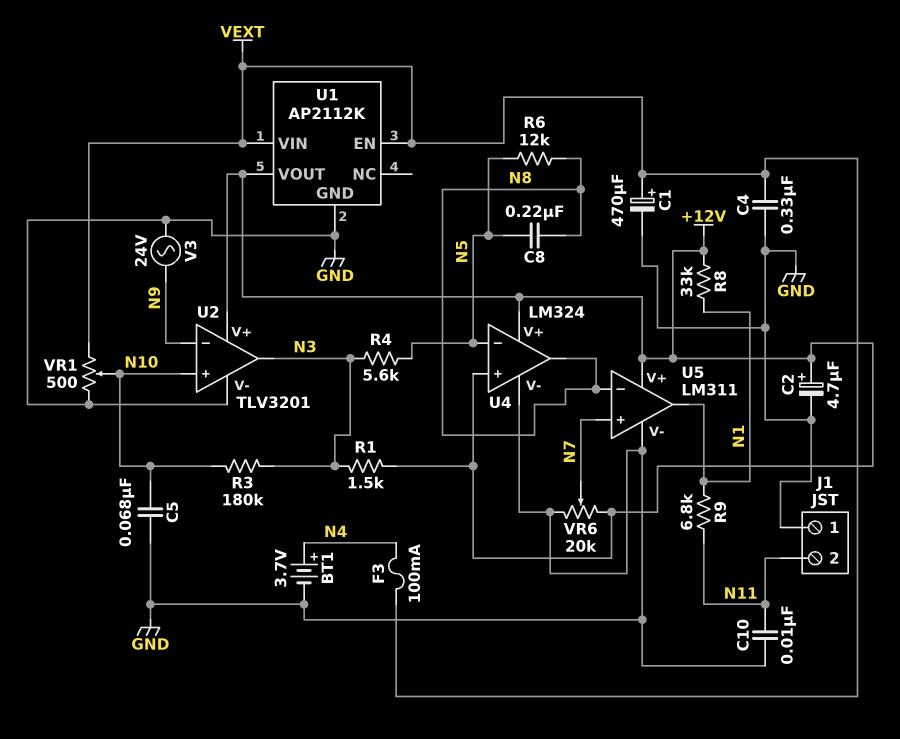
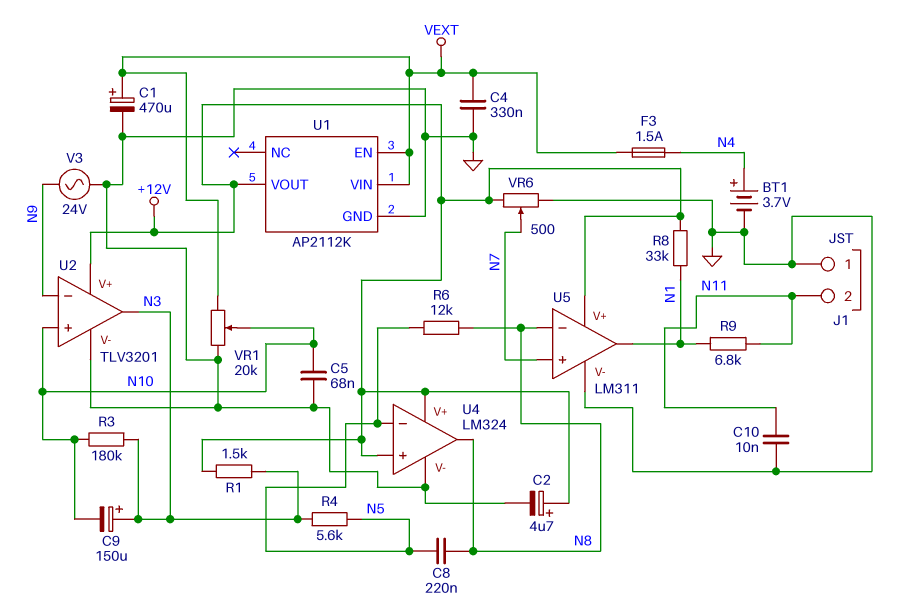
C9: none -> 150uF (plus N3, minus N10)
F3: 100mA (N4, VEXT) -> 1.5A (N4, VEXT)
VR1: 500 (GND, VEXT, wiper N10) -> 20k (GND, VEXT, wiper N10)
VR6: 20k (+12V, GND, wiper N7) -> 500 (+12V, GND, wiper N7)

